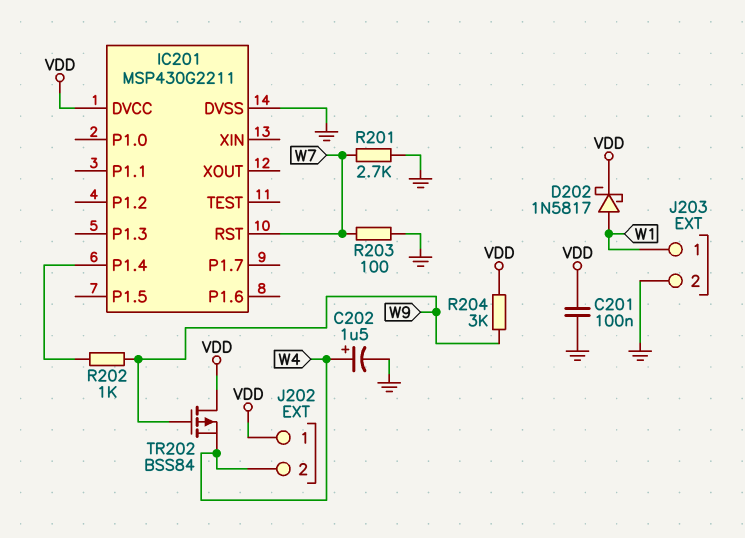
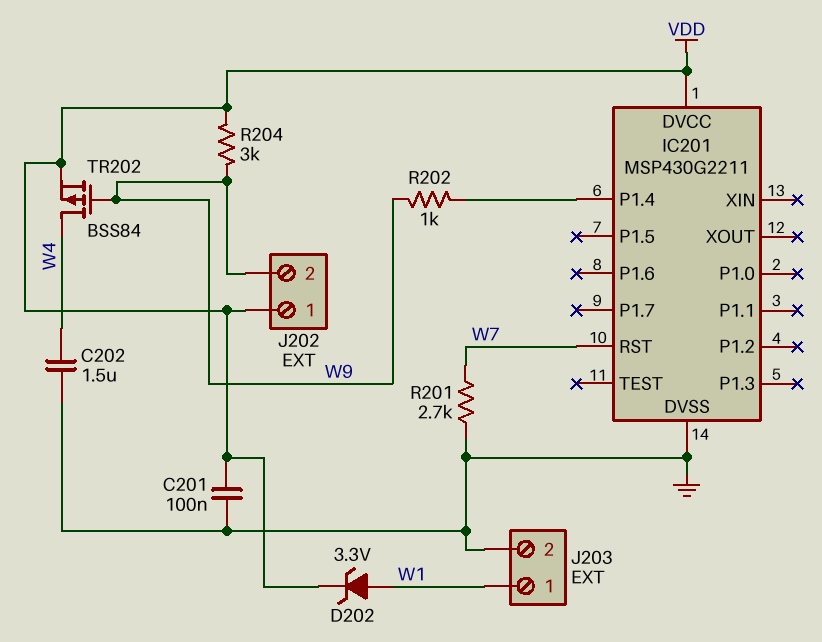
C202: 1.5uF (plus W4, minus GND) -> 1.5uF (GND, W4)
D202: schottky 1N5817 (A W1, K VDD) -> zener 3.3V (A W1, K VDD)
J202 pin 2: W4 -> W9
R203: 100 (GND, W7) -> none
TR202: PMOS BSS84 (G W9, D VDD, S W4) -> PMOS BSS84 (G W9, D W4, S VDD)

